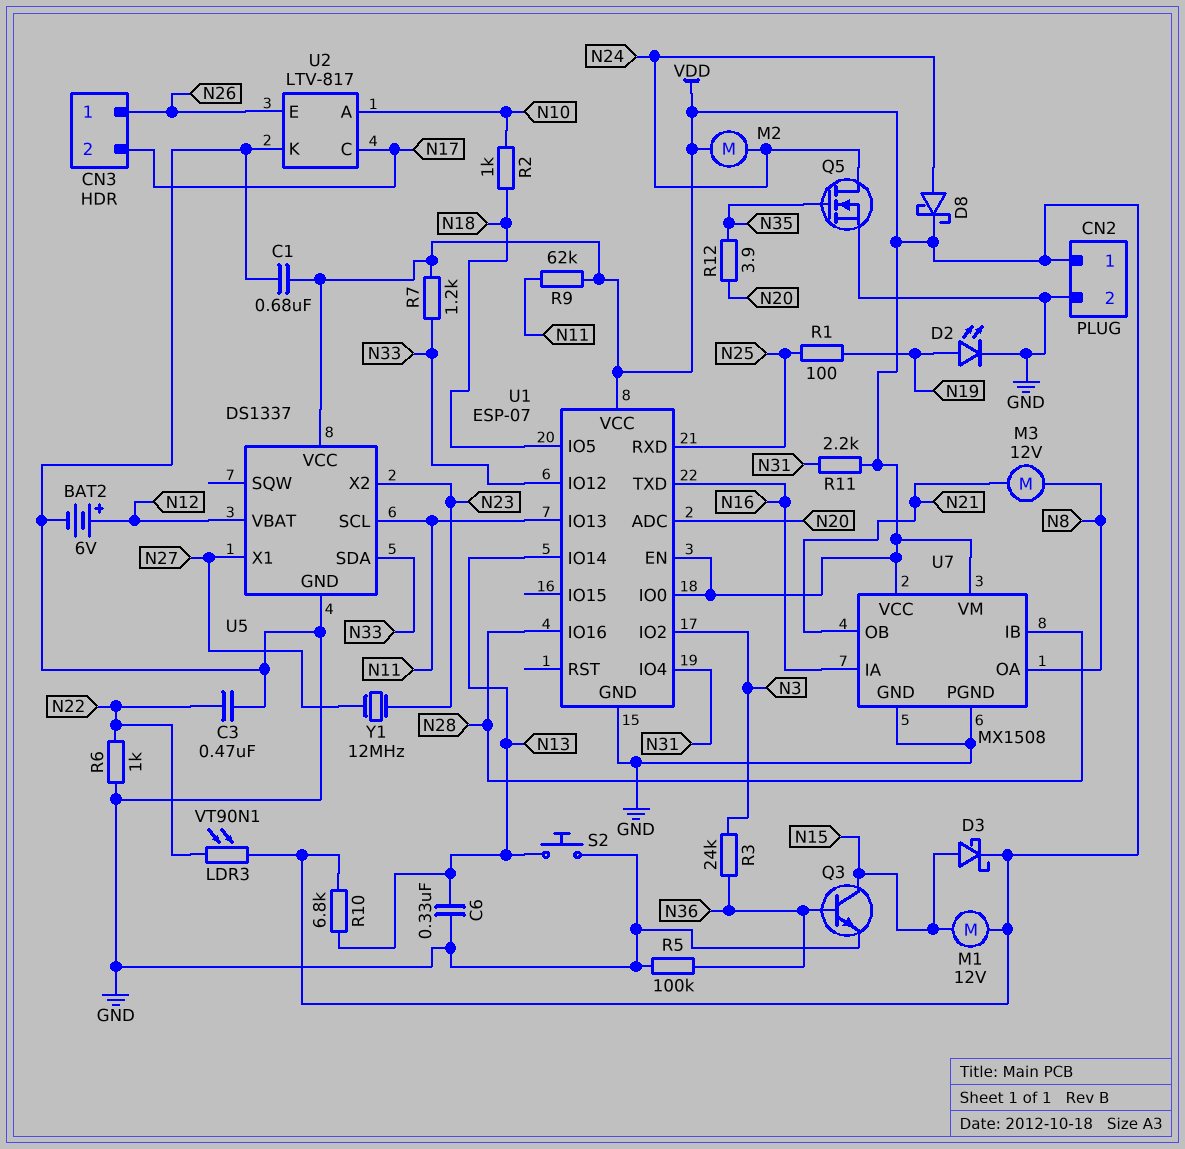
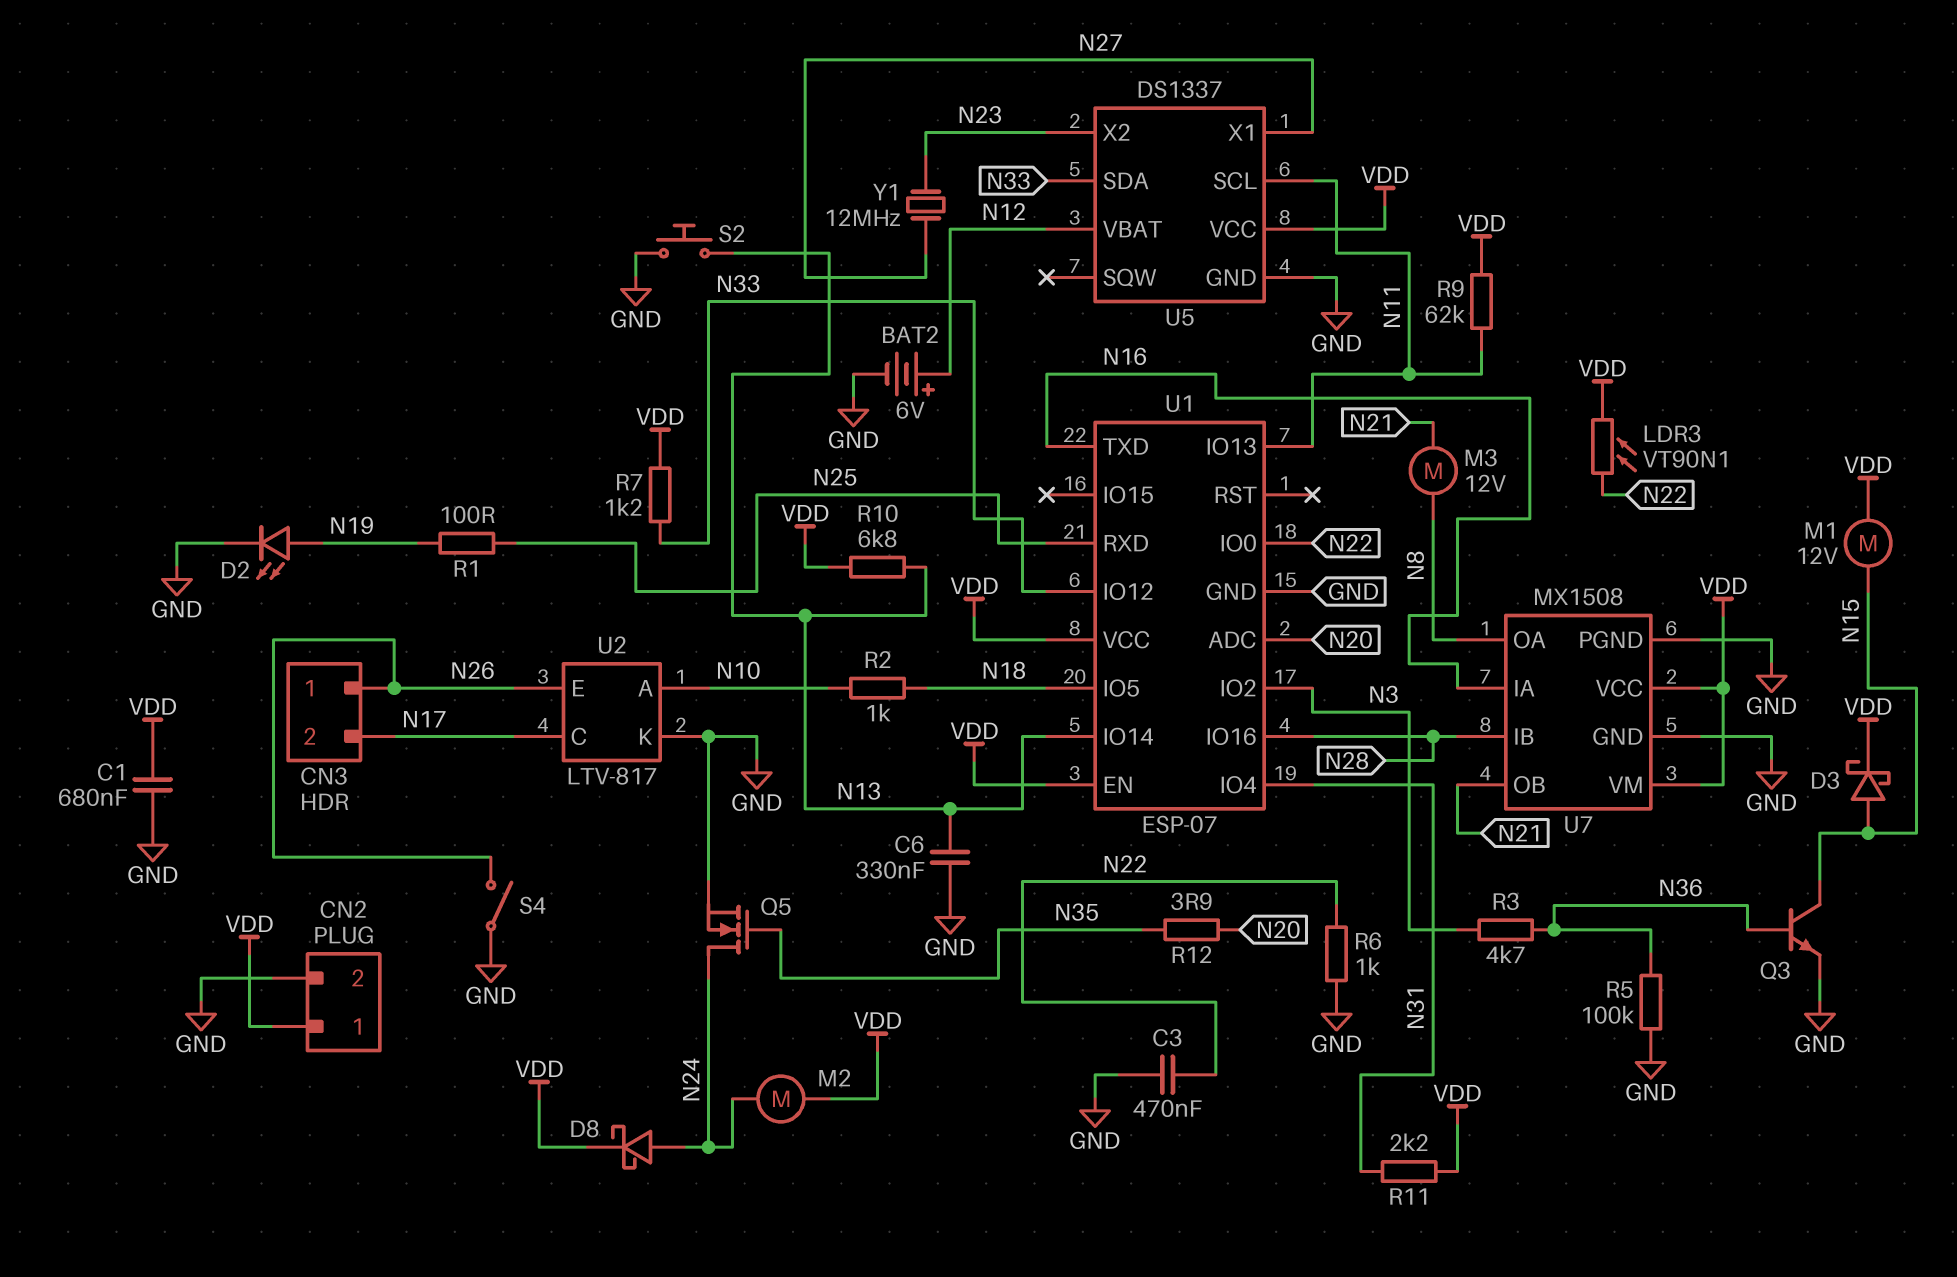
R3: 24k (N3, N36) -> 4.7k (N3, N36)
S4: none -> switch (GND, N26)
U1 pin IO0: VDD -> N22

